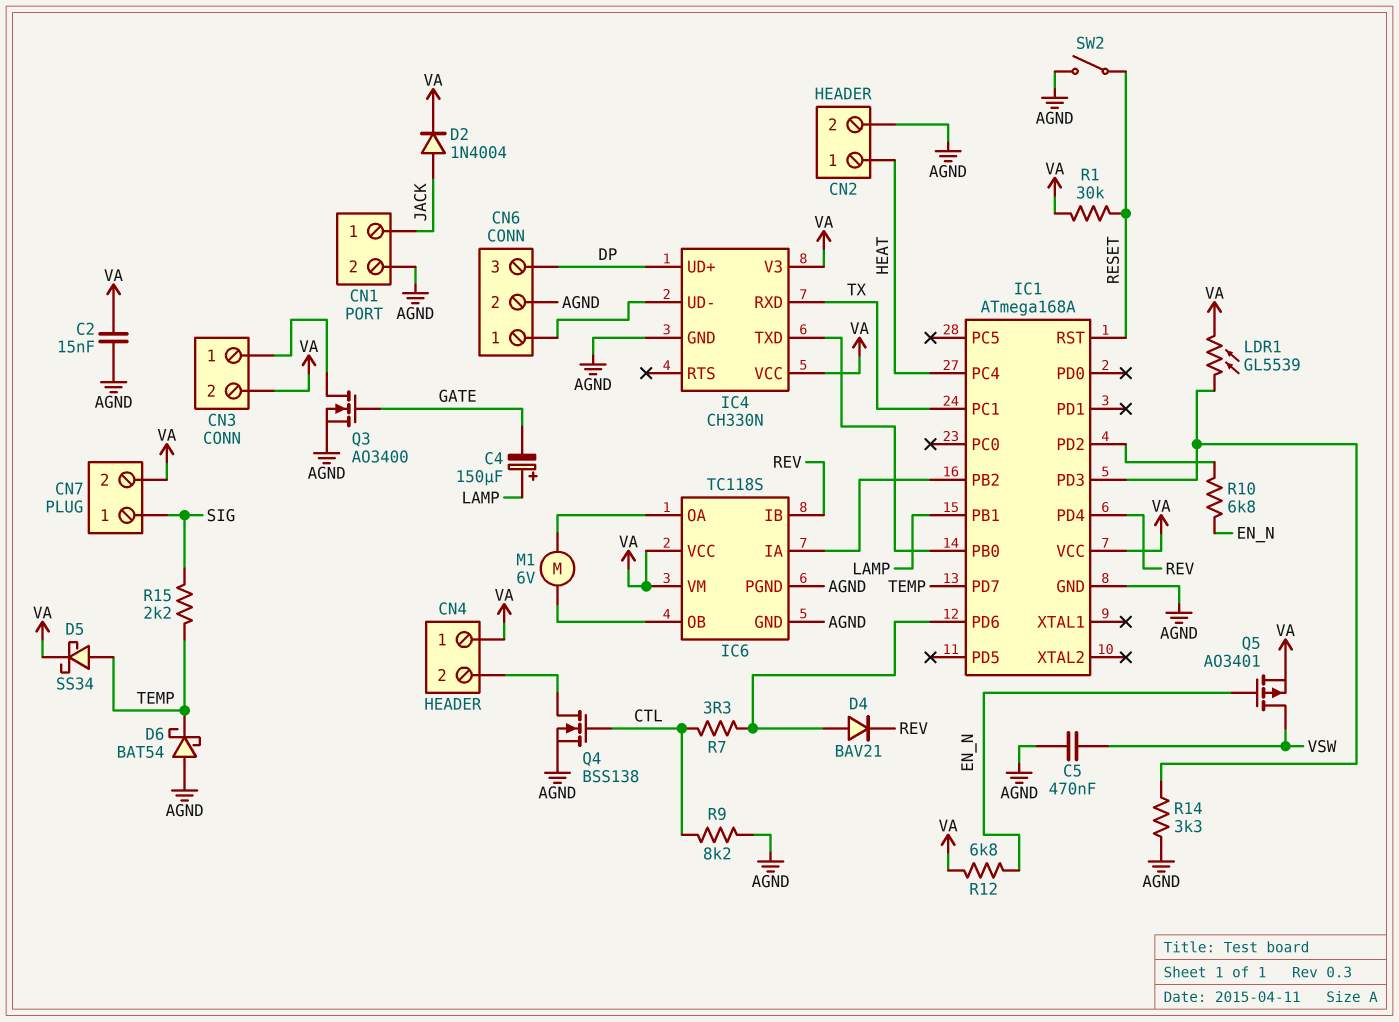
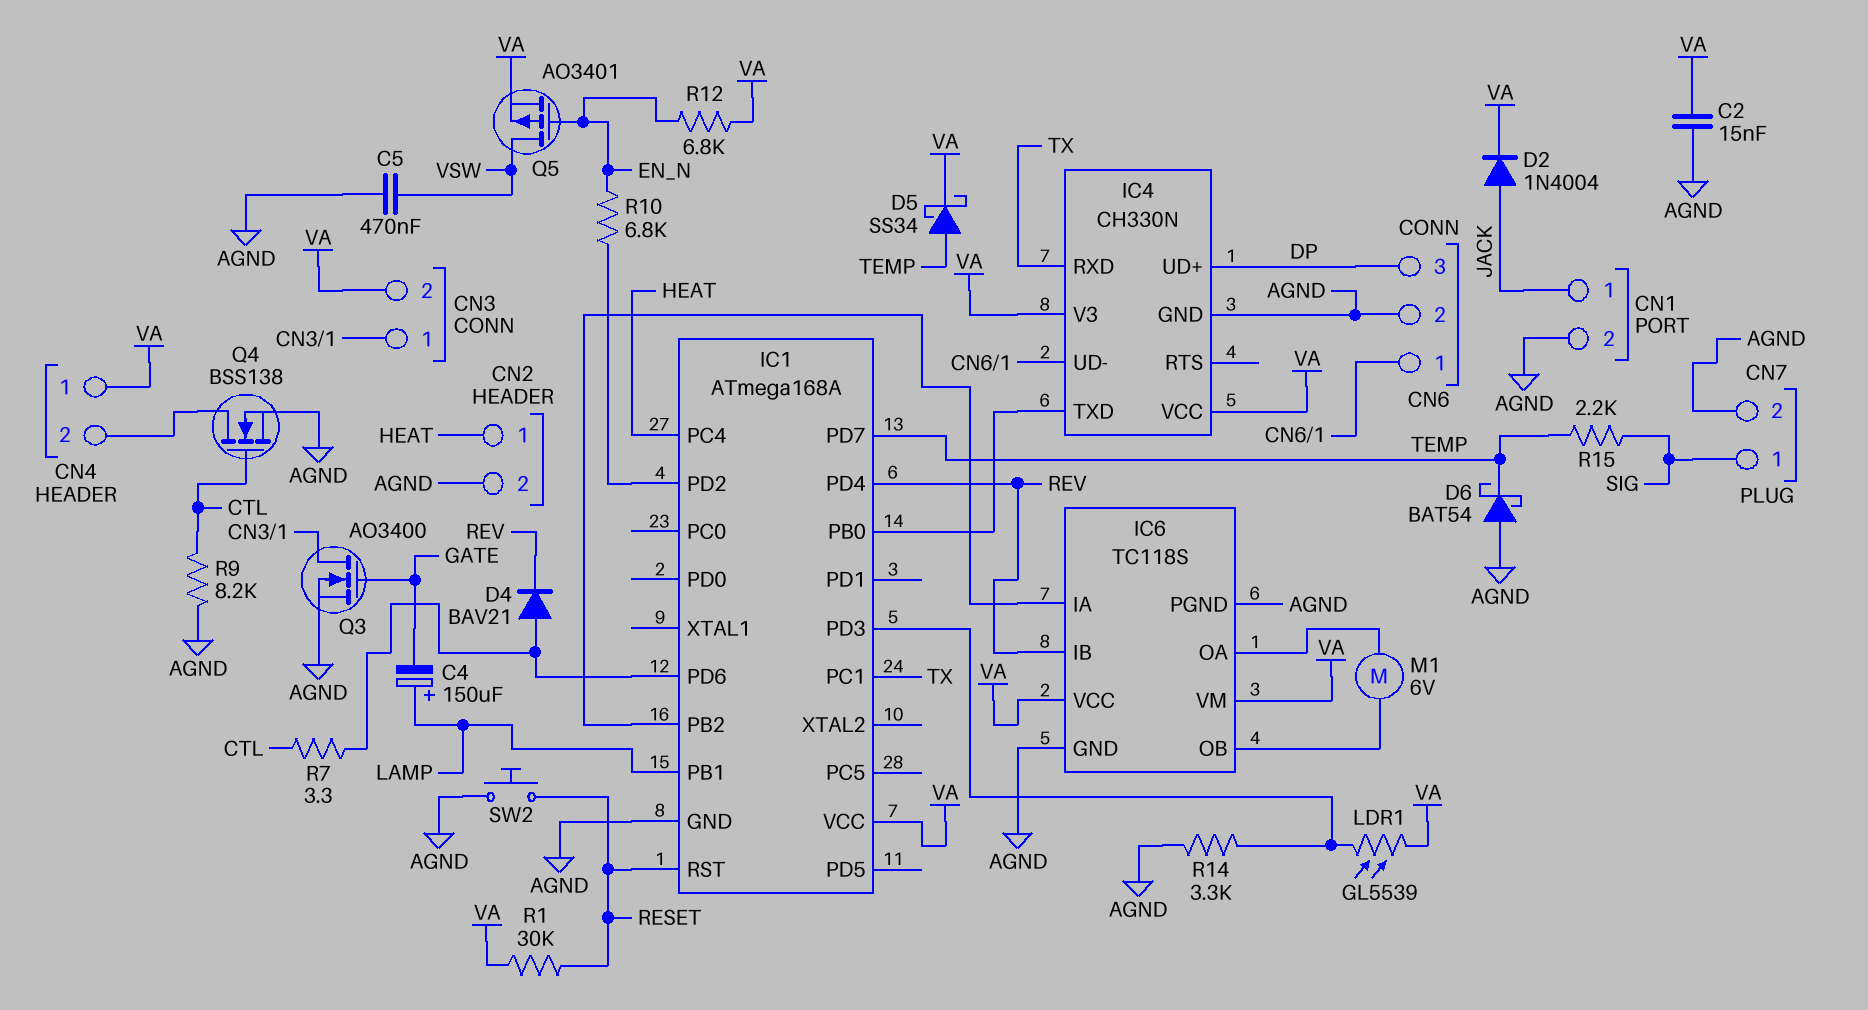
CN7 pin 2: VA -> AGND
SW2: switch (AGND, RESET) -> button (AGND, RESET)

